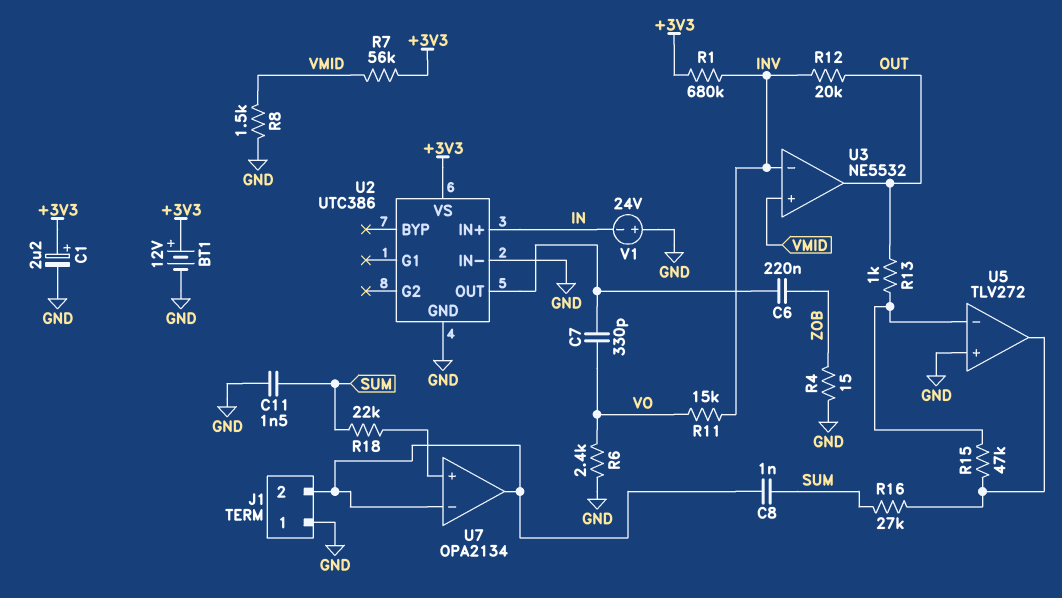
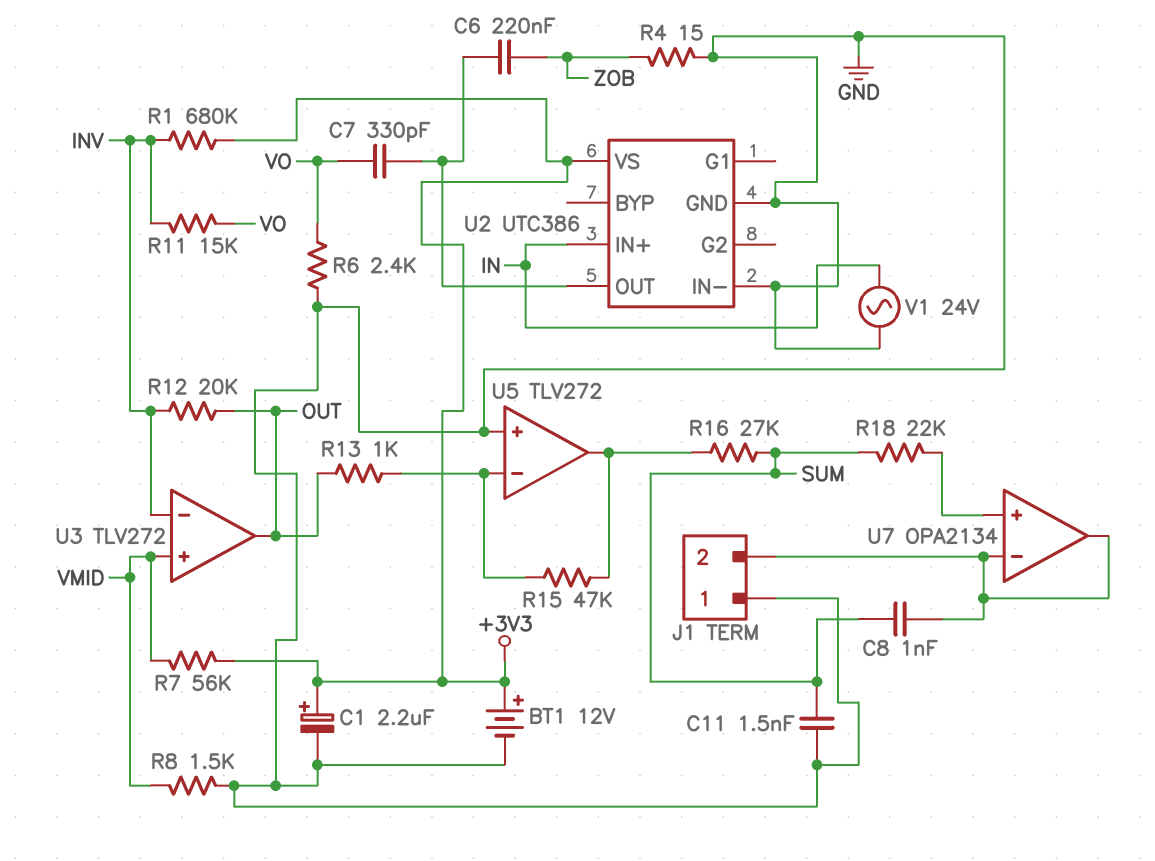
U3: NE5532 -> TLV272
V1: 24V (plus GND, minus IN) -> AC 24V (GND, IN)

